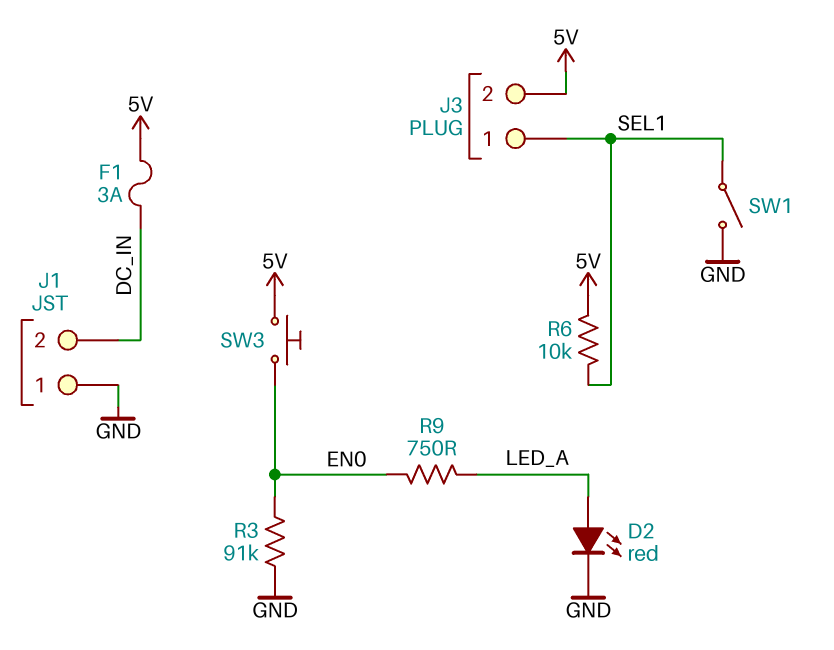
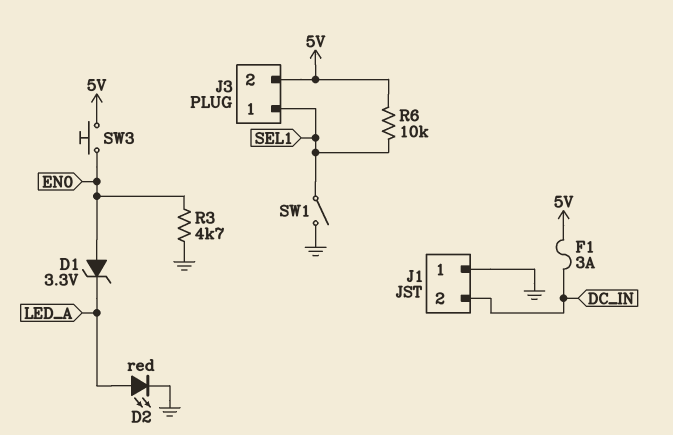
D1: none -> zener 3.3V (A EN0, K LED_A)
R3: 91k (EN0, GND) -> 4.7k (EN0, GND)
R9: 750 (EN0, LED_A) -> none

